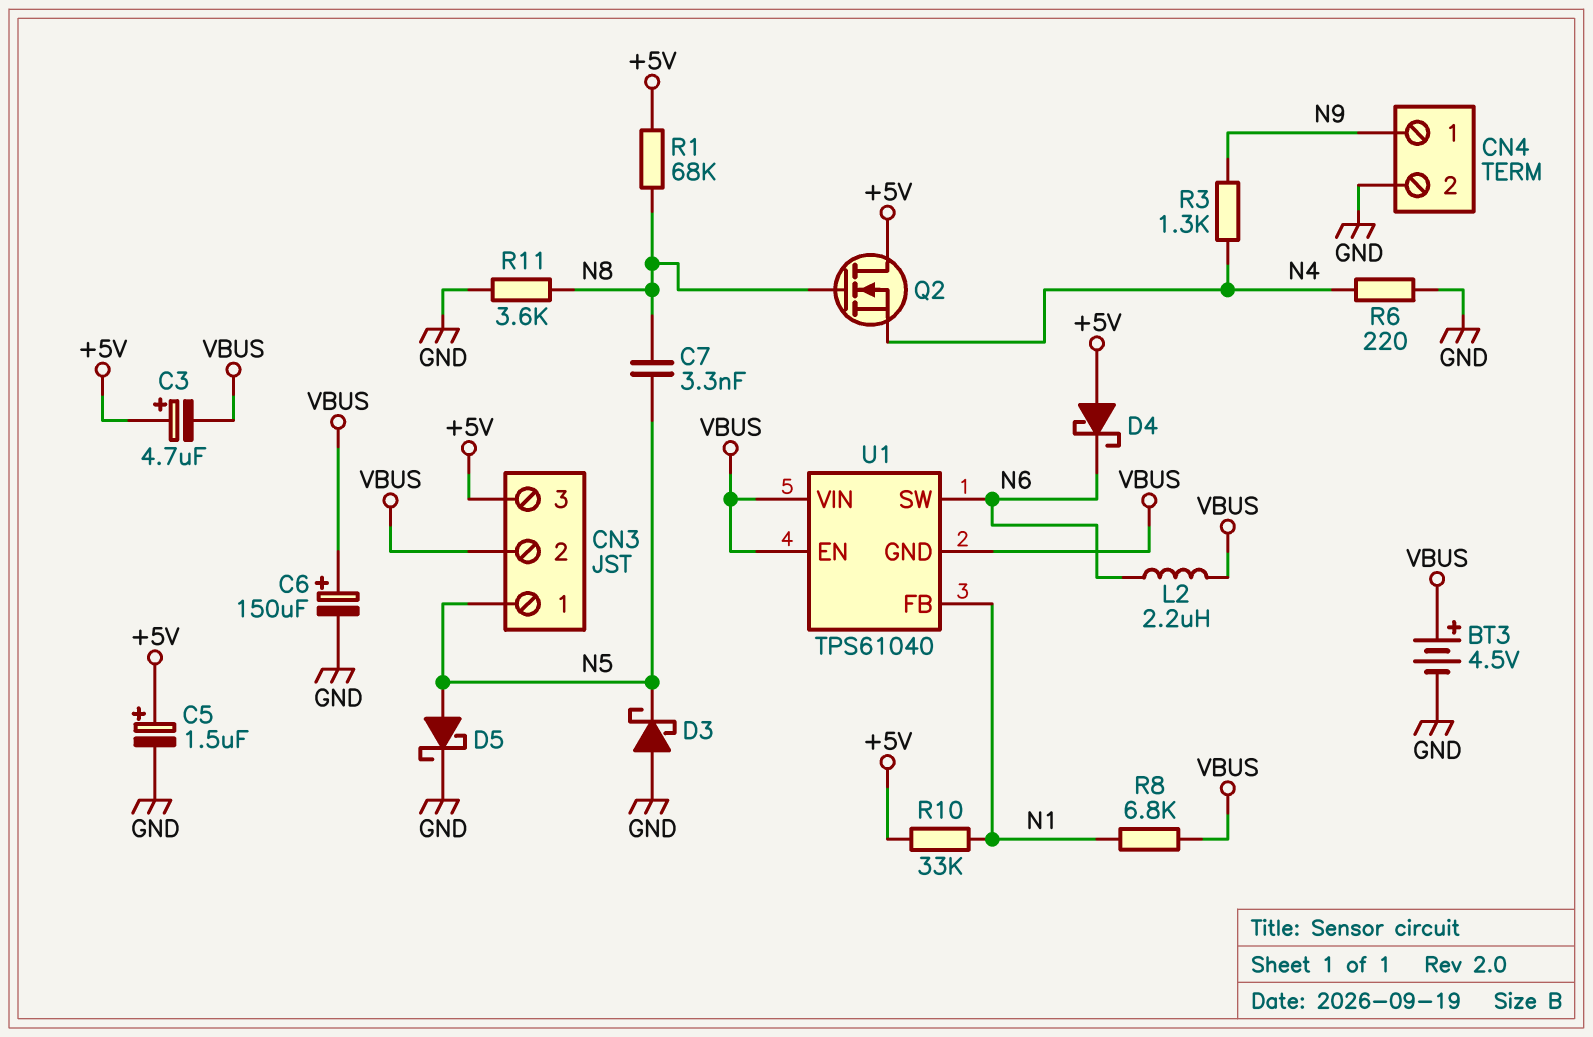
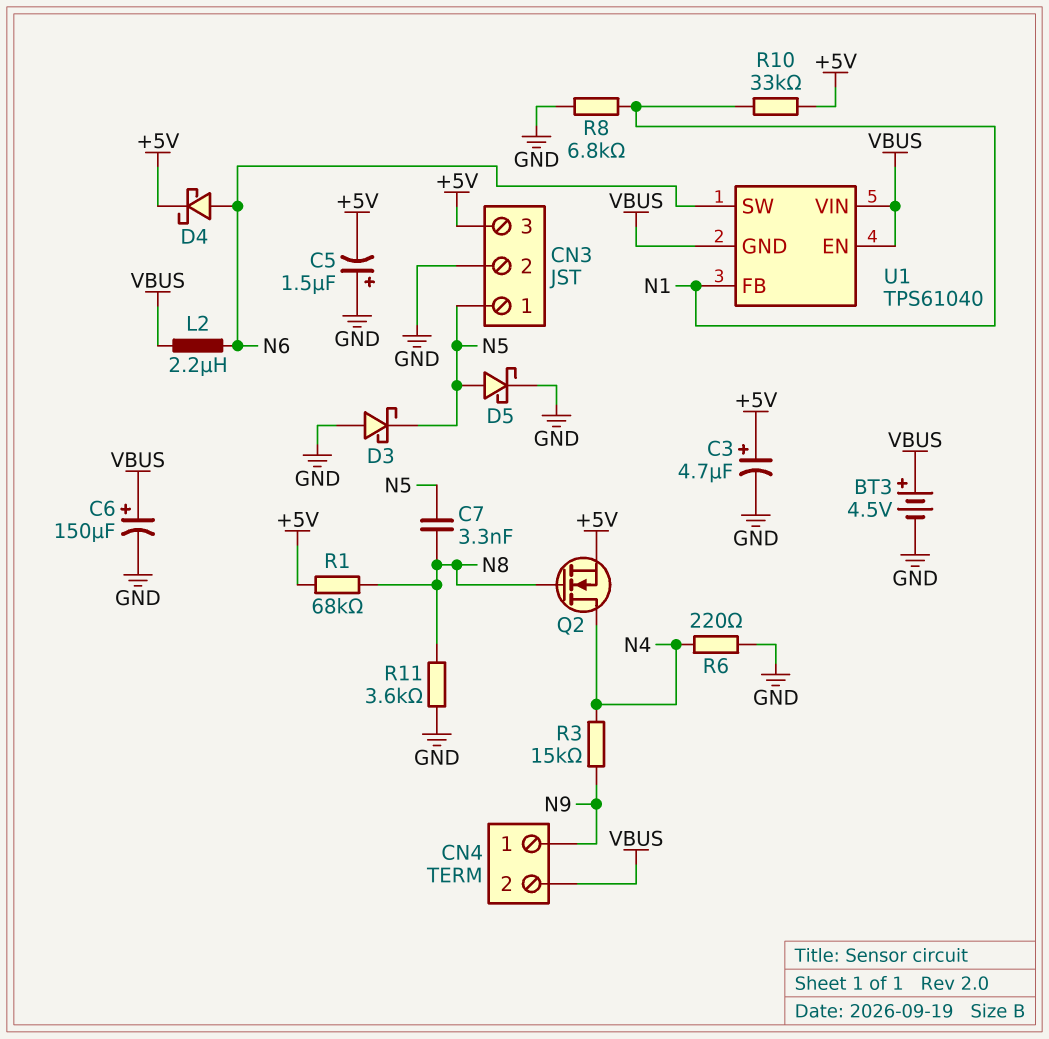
C3: 4.7uF (plus +5V, minus VBUS) -> 4.7uF (plus +5V, minus GND)
C5: 1.5uF (plus +5V, minus GND) -> 1.5uF (plus GND, minus +5V)
CN3 pin 2: VBUS -> GND
CN4 pin 2: GND -> VBUS
D4: schottky (A +5V, K N6) -> schottky (A N6, K +5V)
Q2: NMOS (G N8, D +5V, S N4) -> NMOS (G N8, D N4, S +5V)
R3: 1.3k (N4, N9) -> 15k (N4, N9)
R8: 6.8k (N1, VBUS) -> 6.8k (GND, N1)

